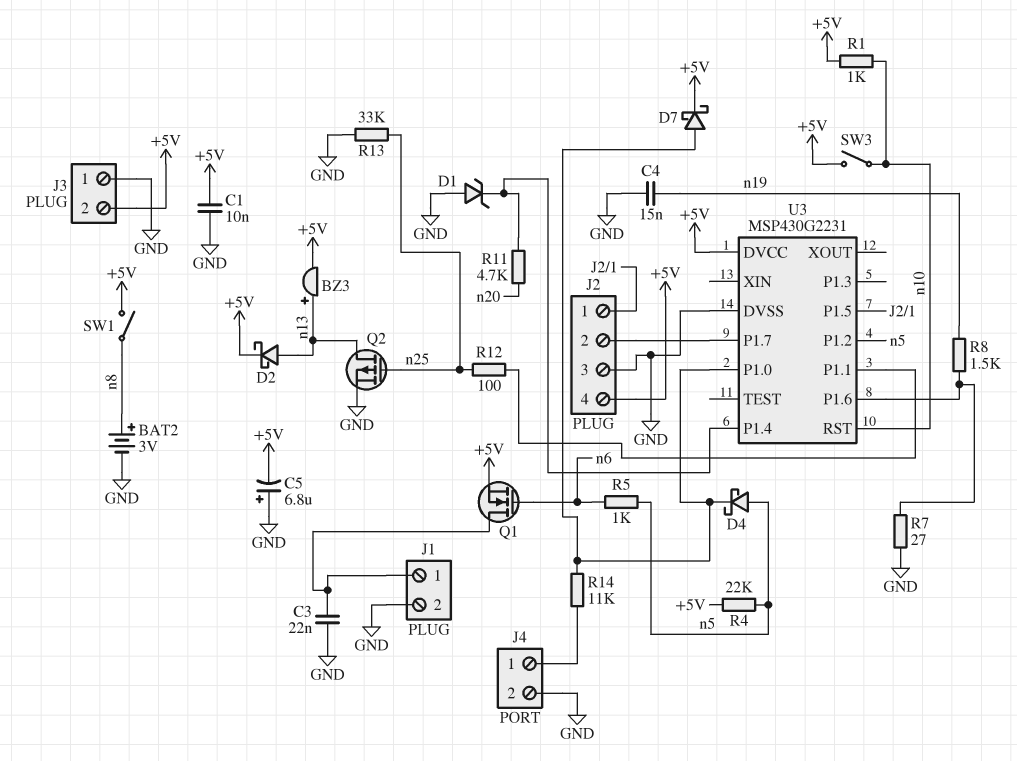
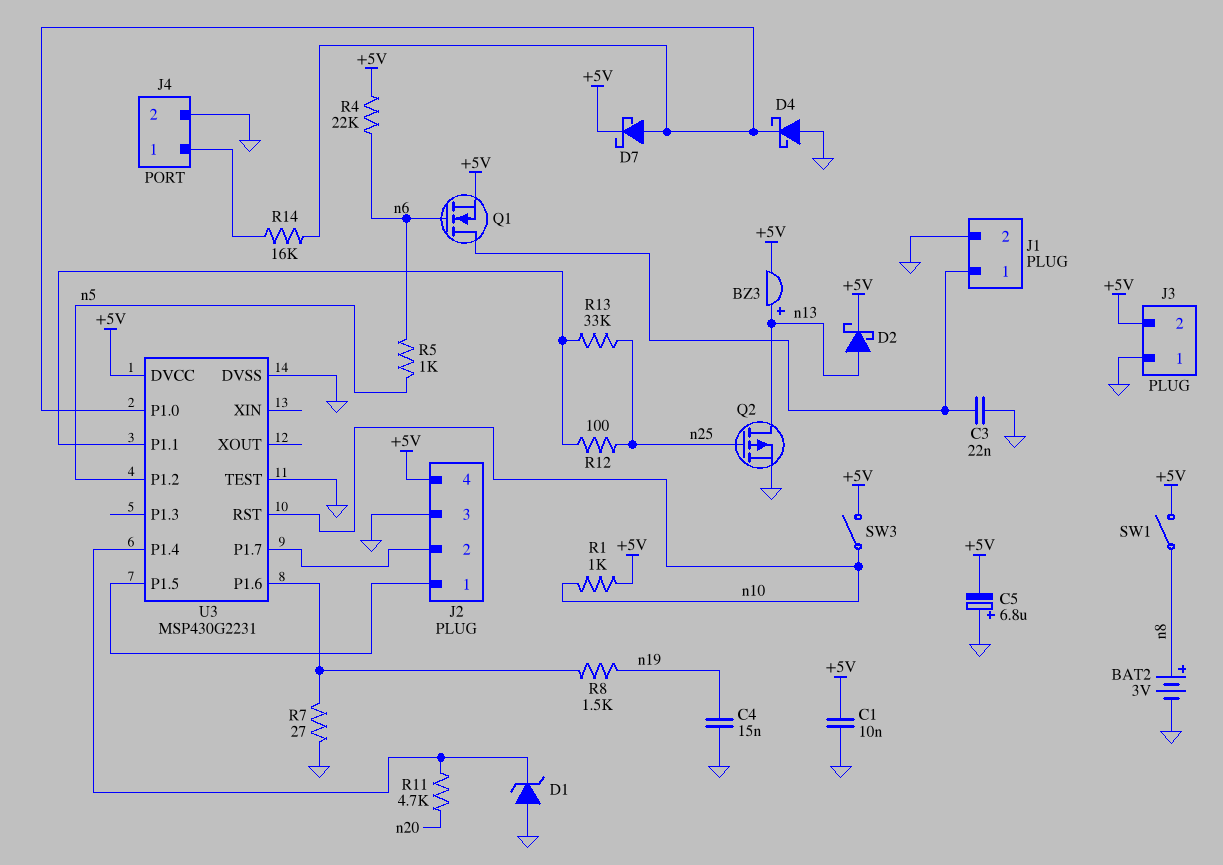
D4: schottky (A n5, K U3/P1.0) -> schottky (A GND, K U3/P1.0)
R4: 22k (+5V, n5) -> 22k (+5V, n6)
R13: 33k (GND, n25) -> 33k (U3/P1.1, n25)
R14: 11k (J4/1, U3/P1.0) -> 16k (J4/1, U3/P1.0)
U3 pin TEST: none -> GND

